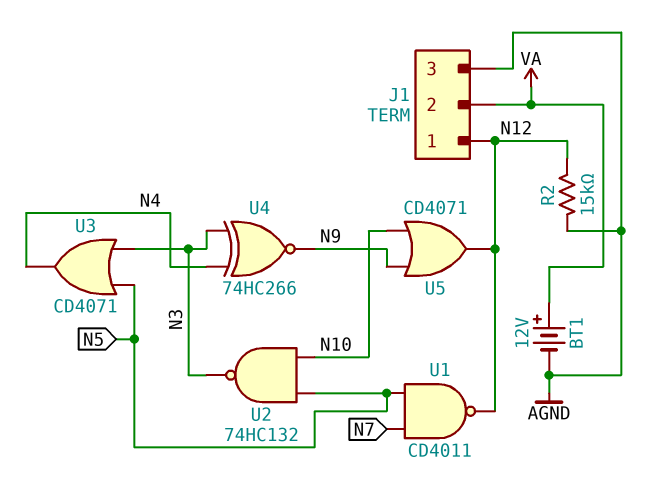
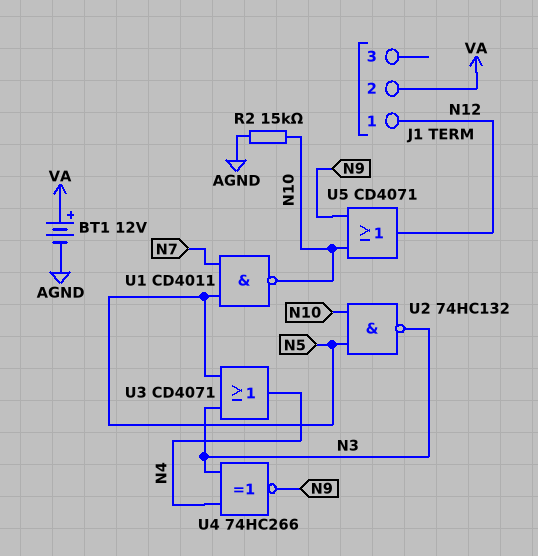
J1 pin 3: AGND -> none
R2: 15k (AGND, N12) -> 15k (AGND, N10)
U1: NAND CD4011 (in N5, in N7, out N12) -> NAND CD4011 (in N5, in N7, out N10)

